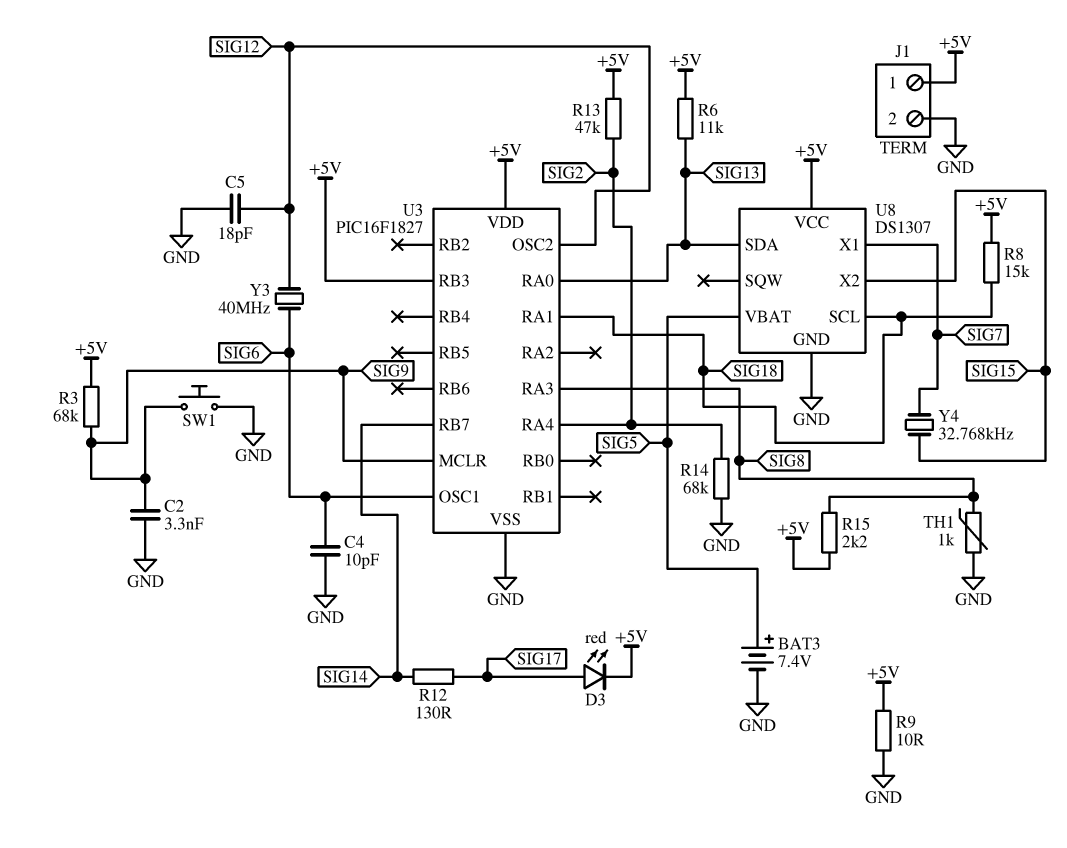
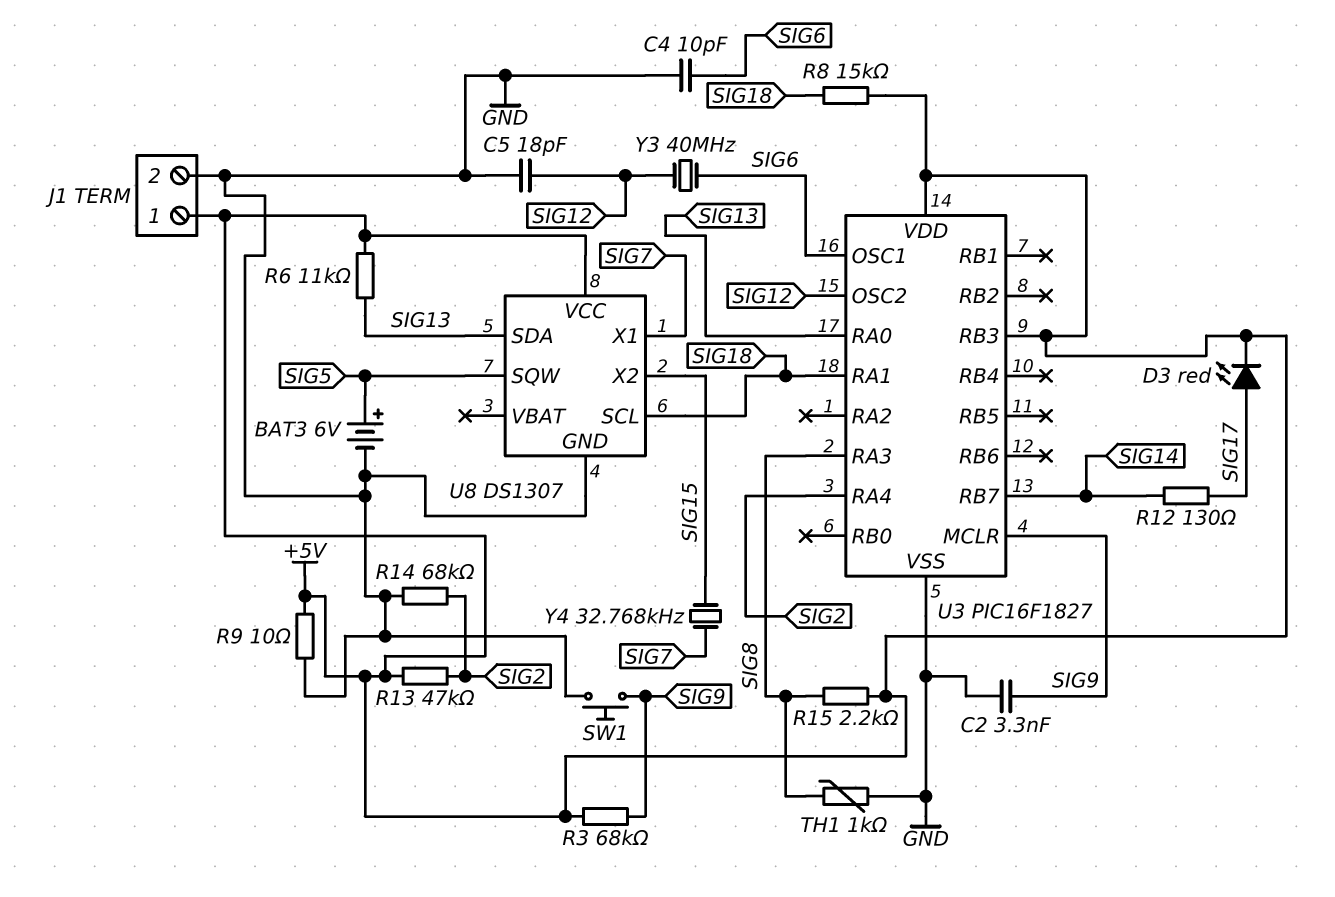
BAT3: 7.4V (plus SIG5, minus GND) -> 6V (plus SIG5, minus GND)
U8 pin SQW: none -> SIG5
U8 pin VBAT: SIG5 -> none

